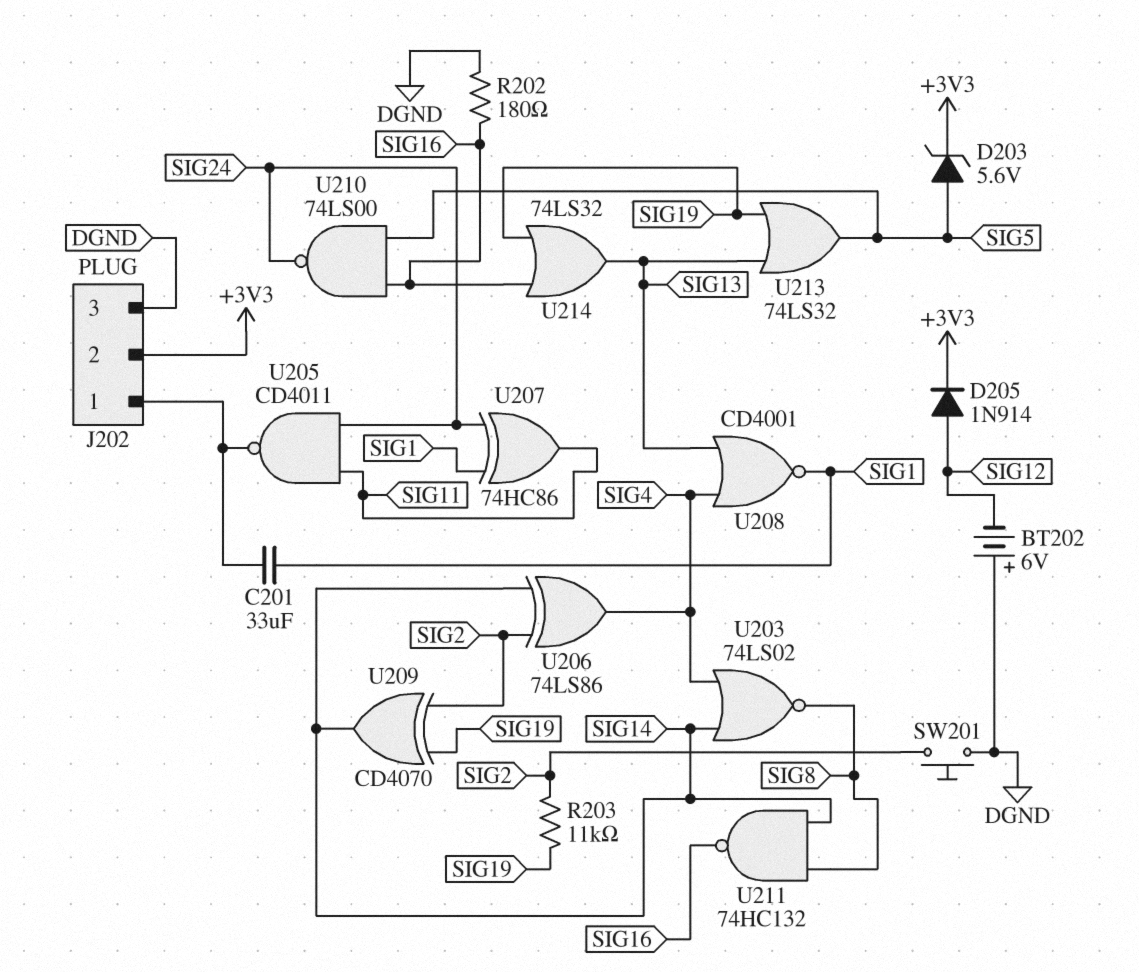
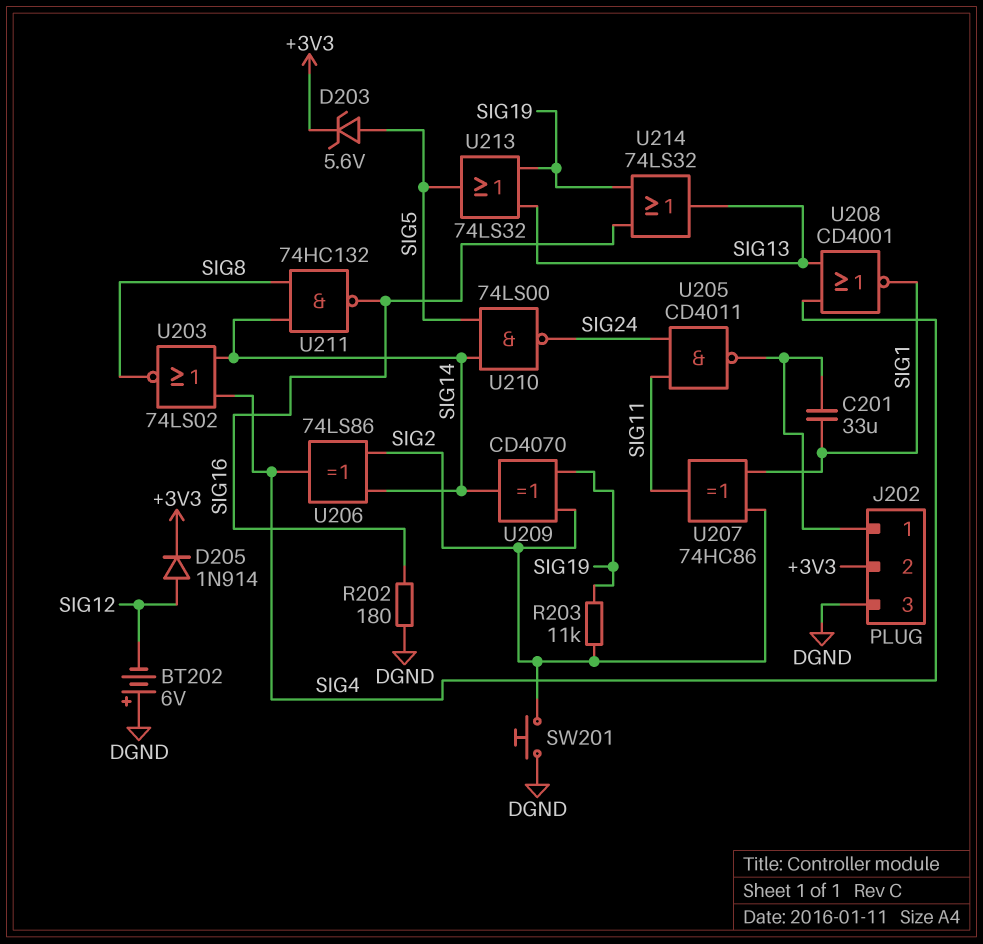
U207: XOR 74HC86 (in SIG1, in SIG24, out SIG11) -> XOR 74HC86 (in SIG1, in SIG2, out SIG11)
U210: NAND 74LS00 (in SIG5, in SIG16, out SIG24) -> NAND 74LS00 (in SIG5, in SIG14, out SIG24)

